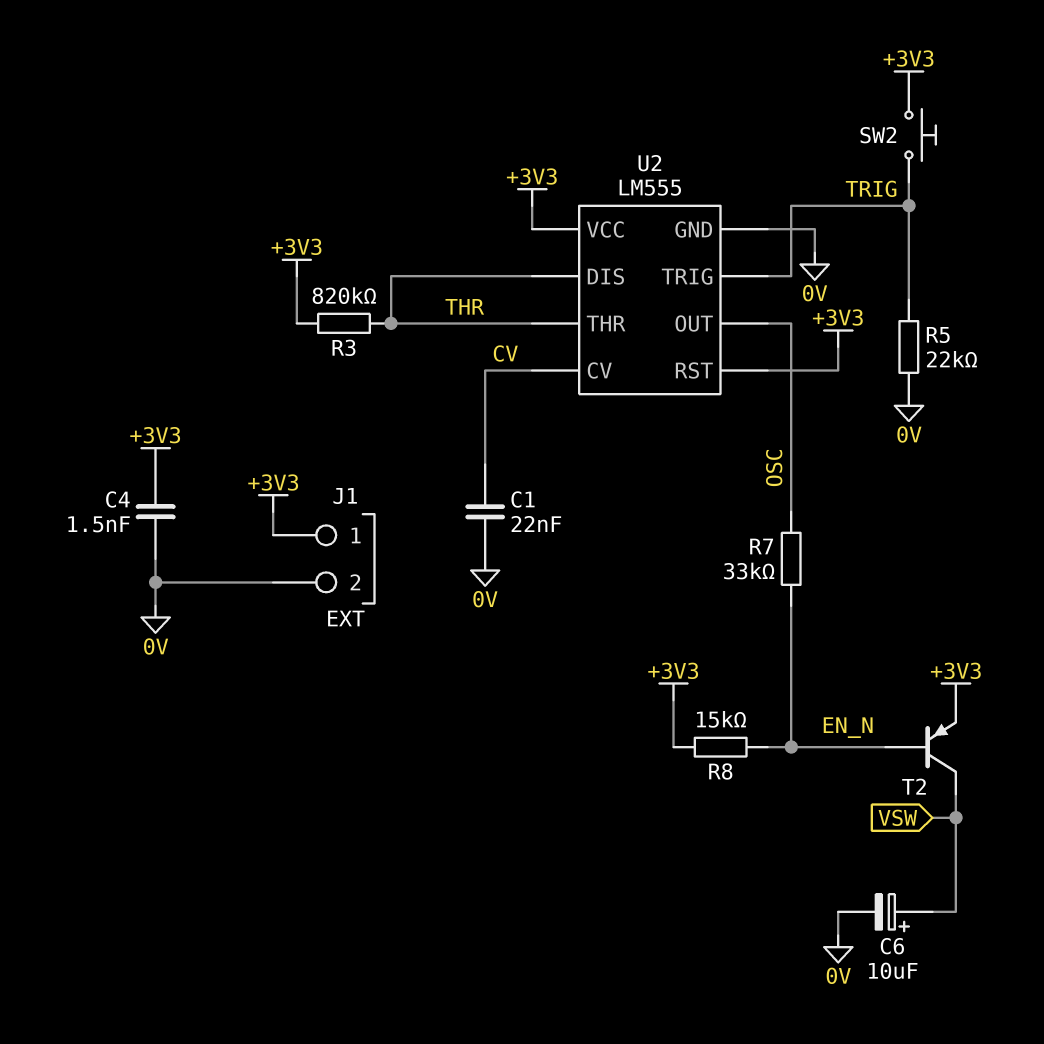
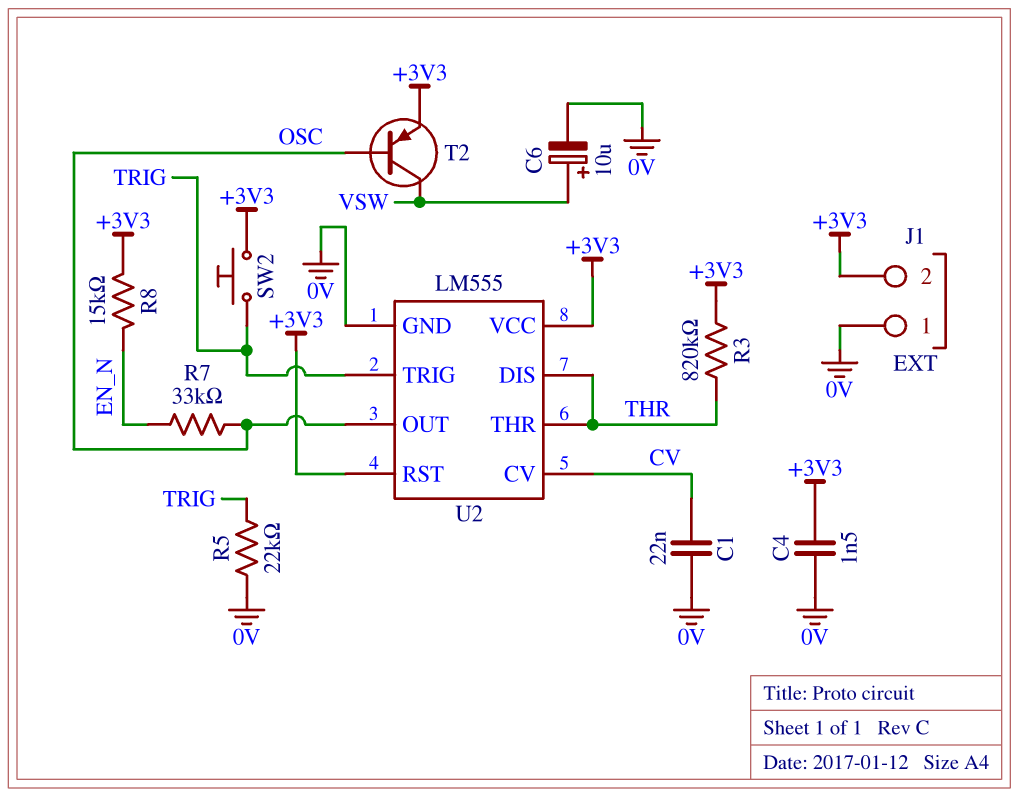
J1 pin 1: +3V3 -> 0V
J1 pin 2: 0V -> +3V3
T2: PNP (B EN_N, C VSW, E +3V3) -> PNP (B OSC, C VSW, E +3V3)

